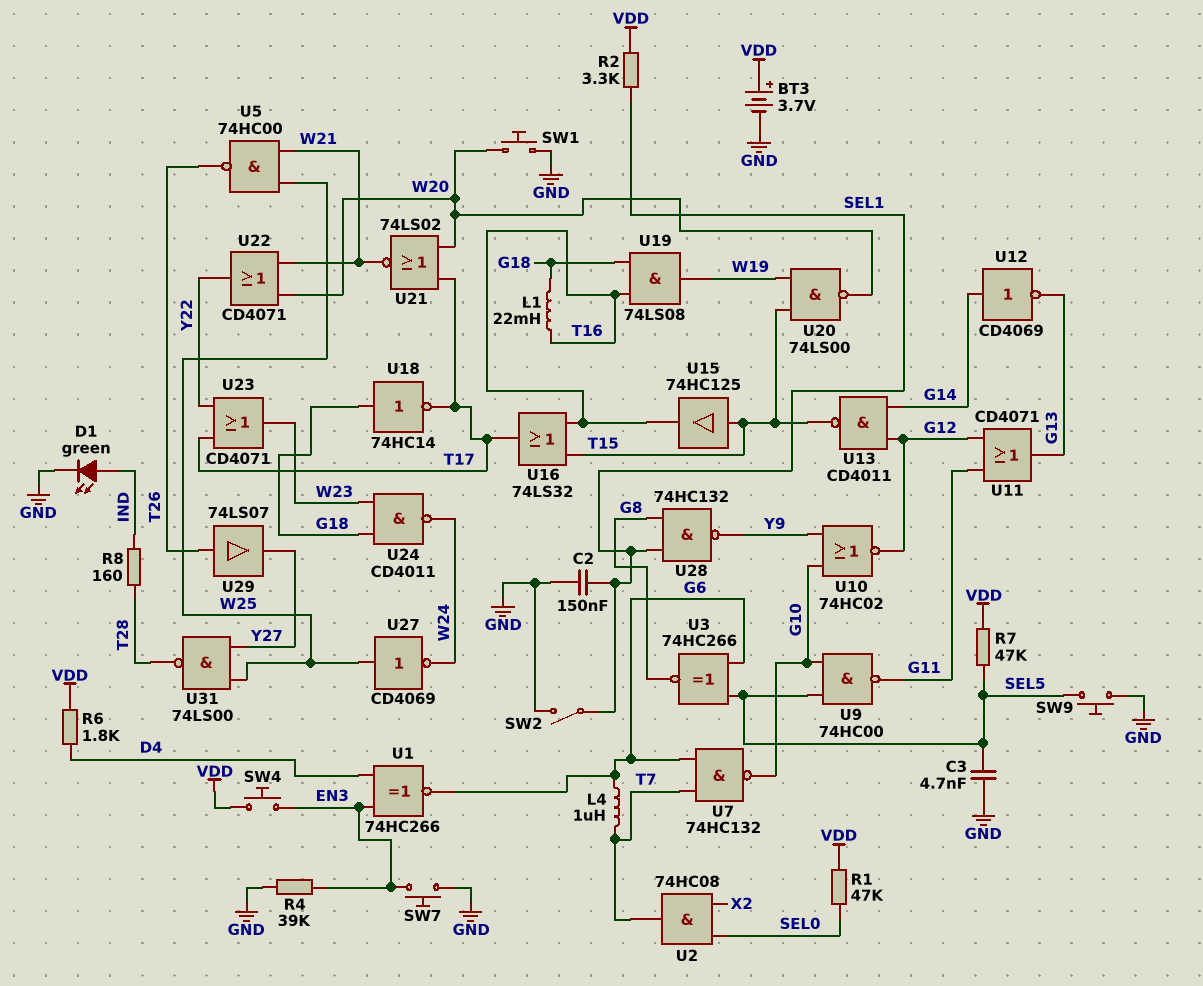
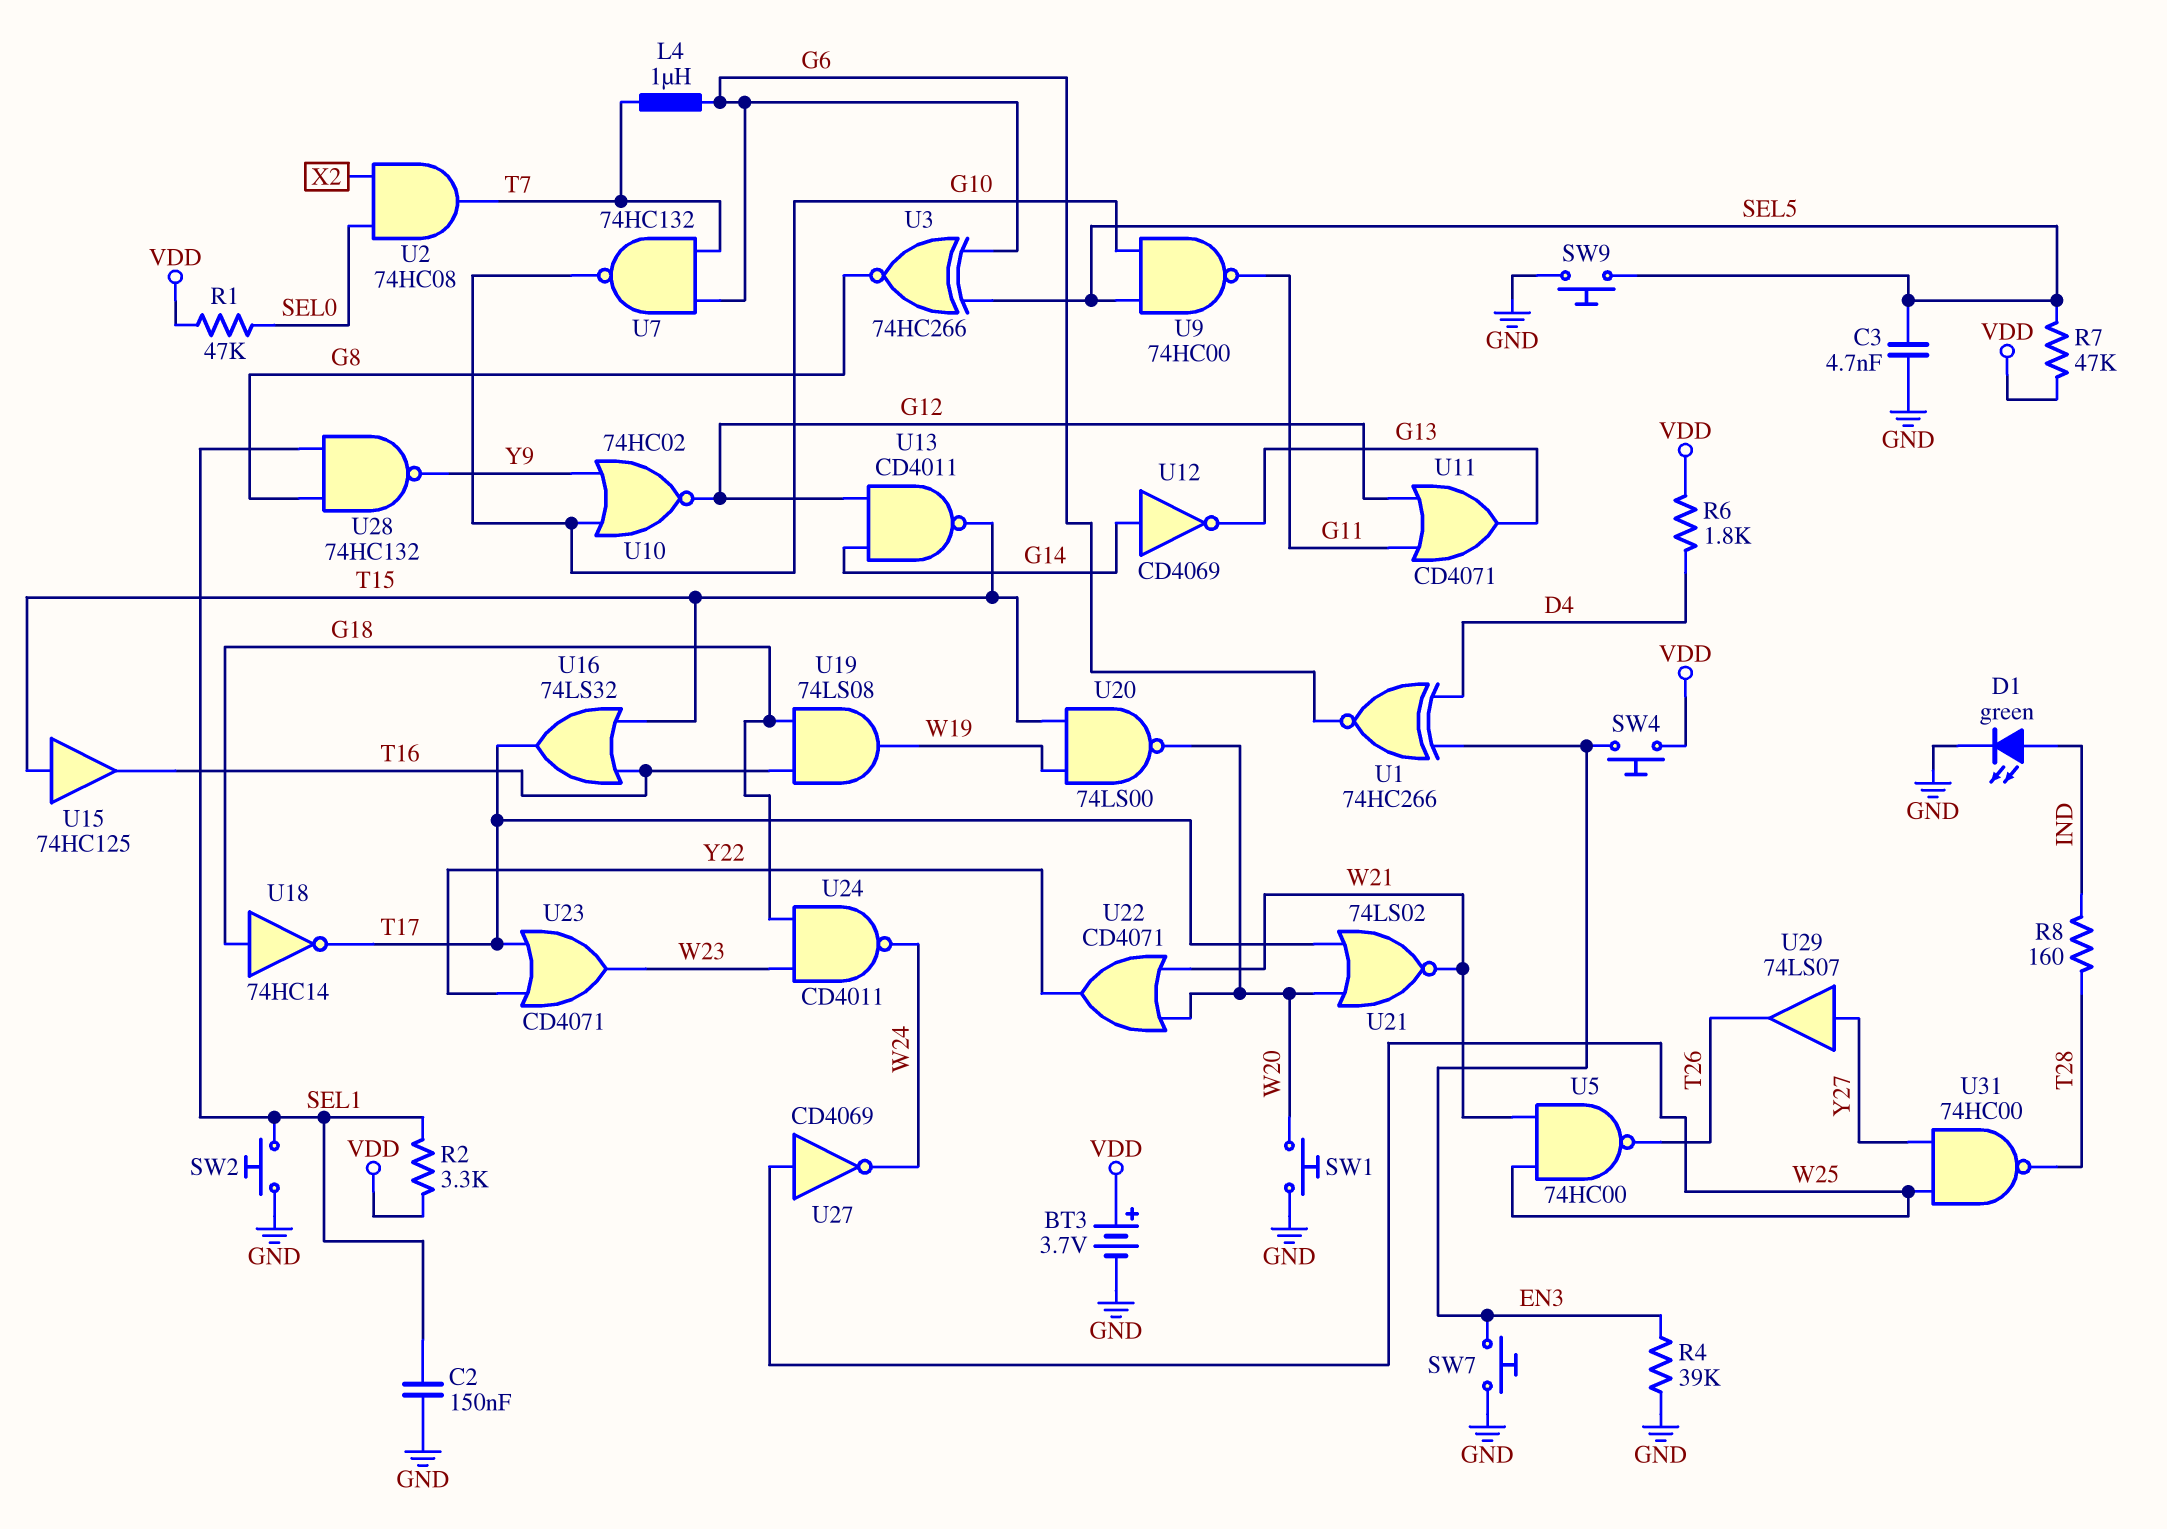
L1: 22mH (G18, T16) -> none
SW2: switch (GND, SEL1) -> button (GND, SEL1)
U29: buffer 74LS07 (in T26, out Y27) -> buffer 74LS07 (in Y27, out T26)
U31: NAND 74LS00 (in W25, in Y27, out T28) -> NAND 74HC00 (in W25, in Y27, out T28)

